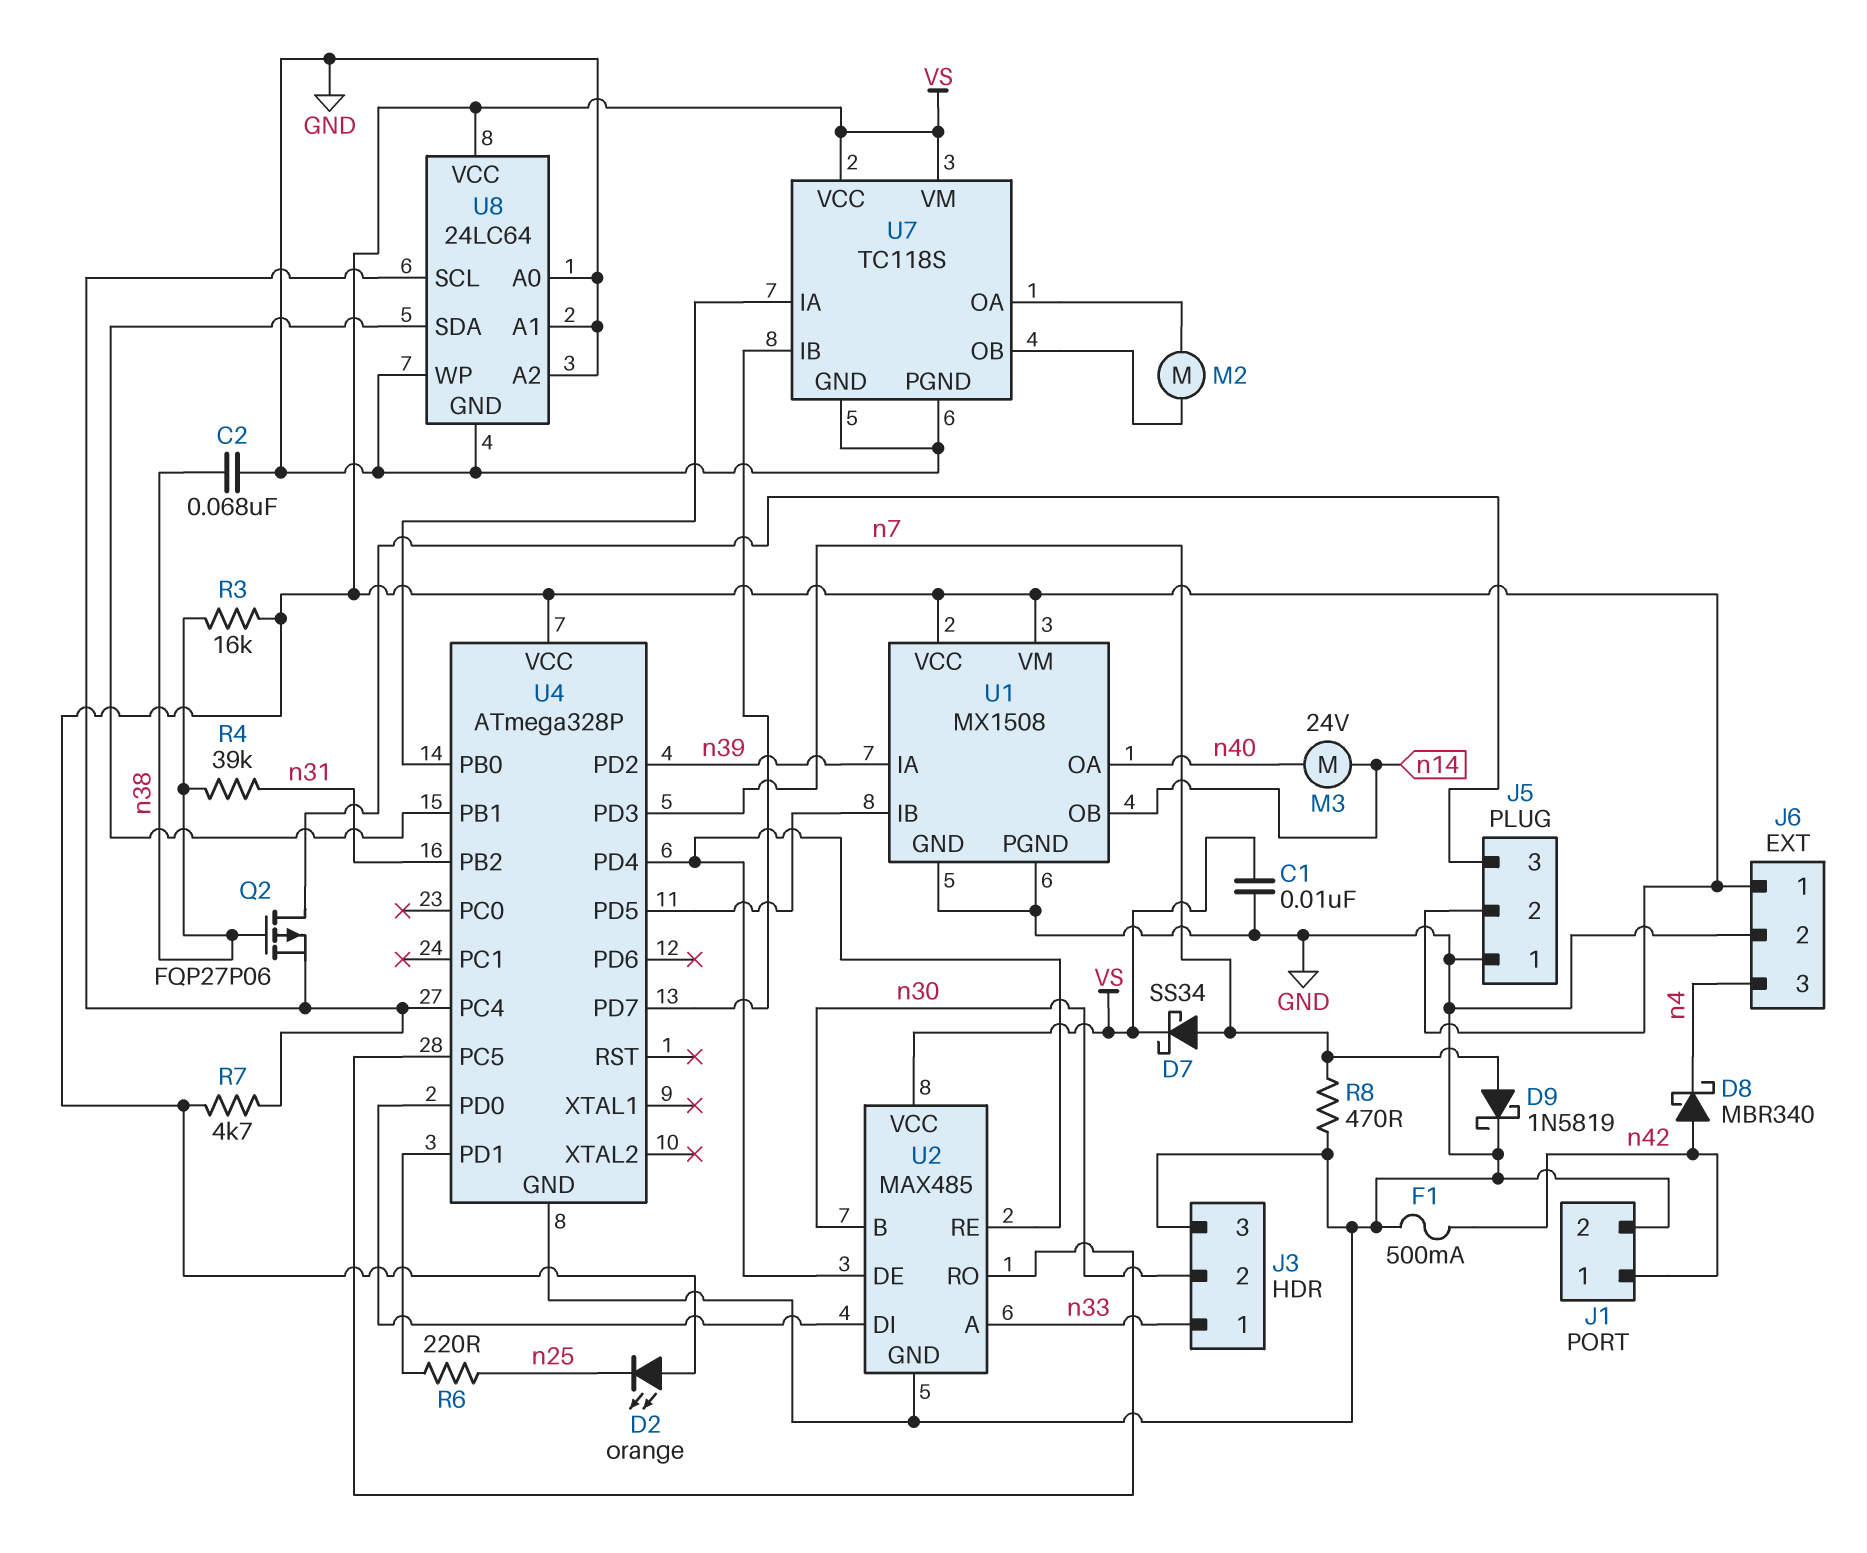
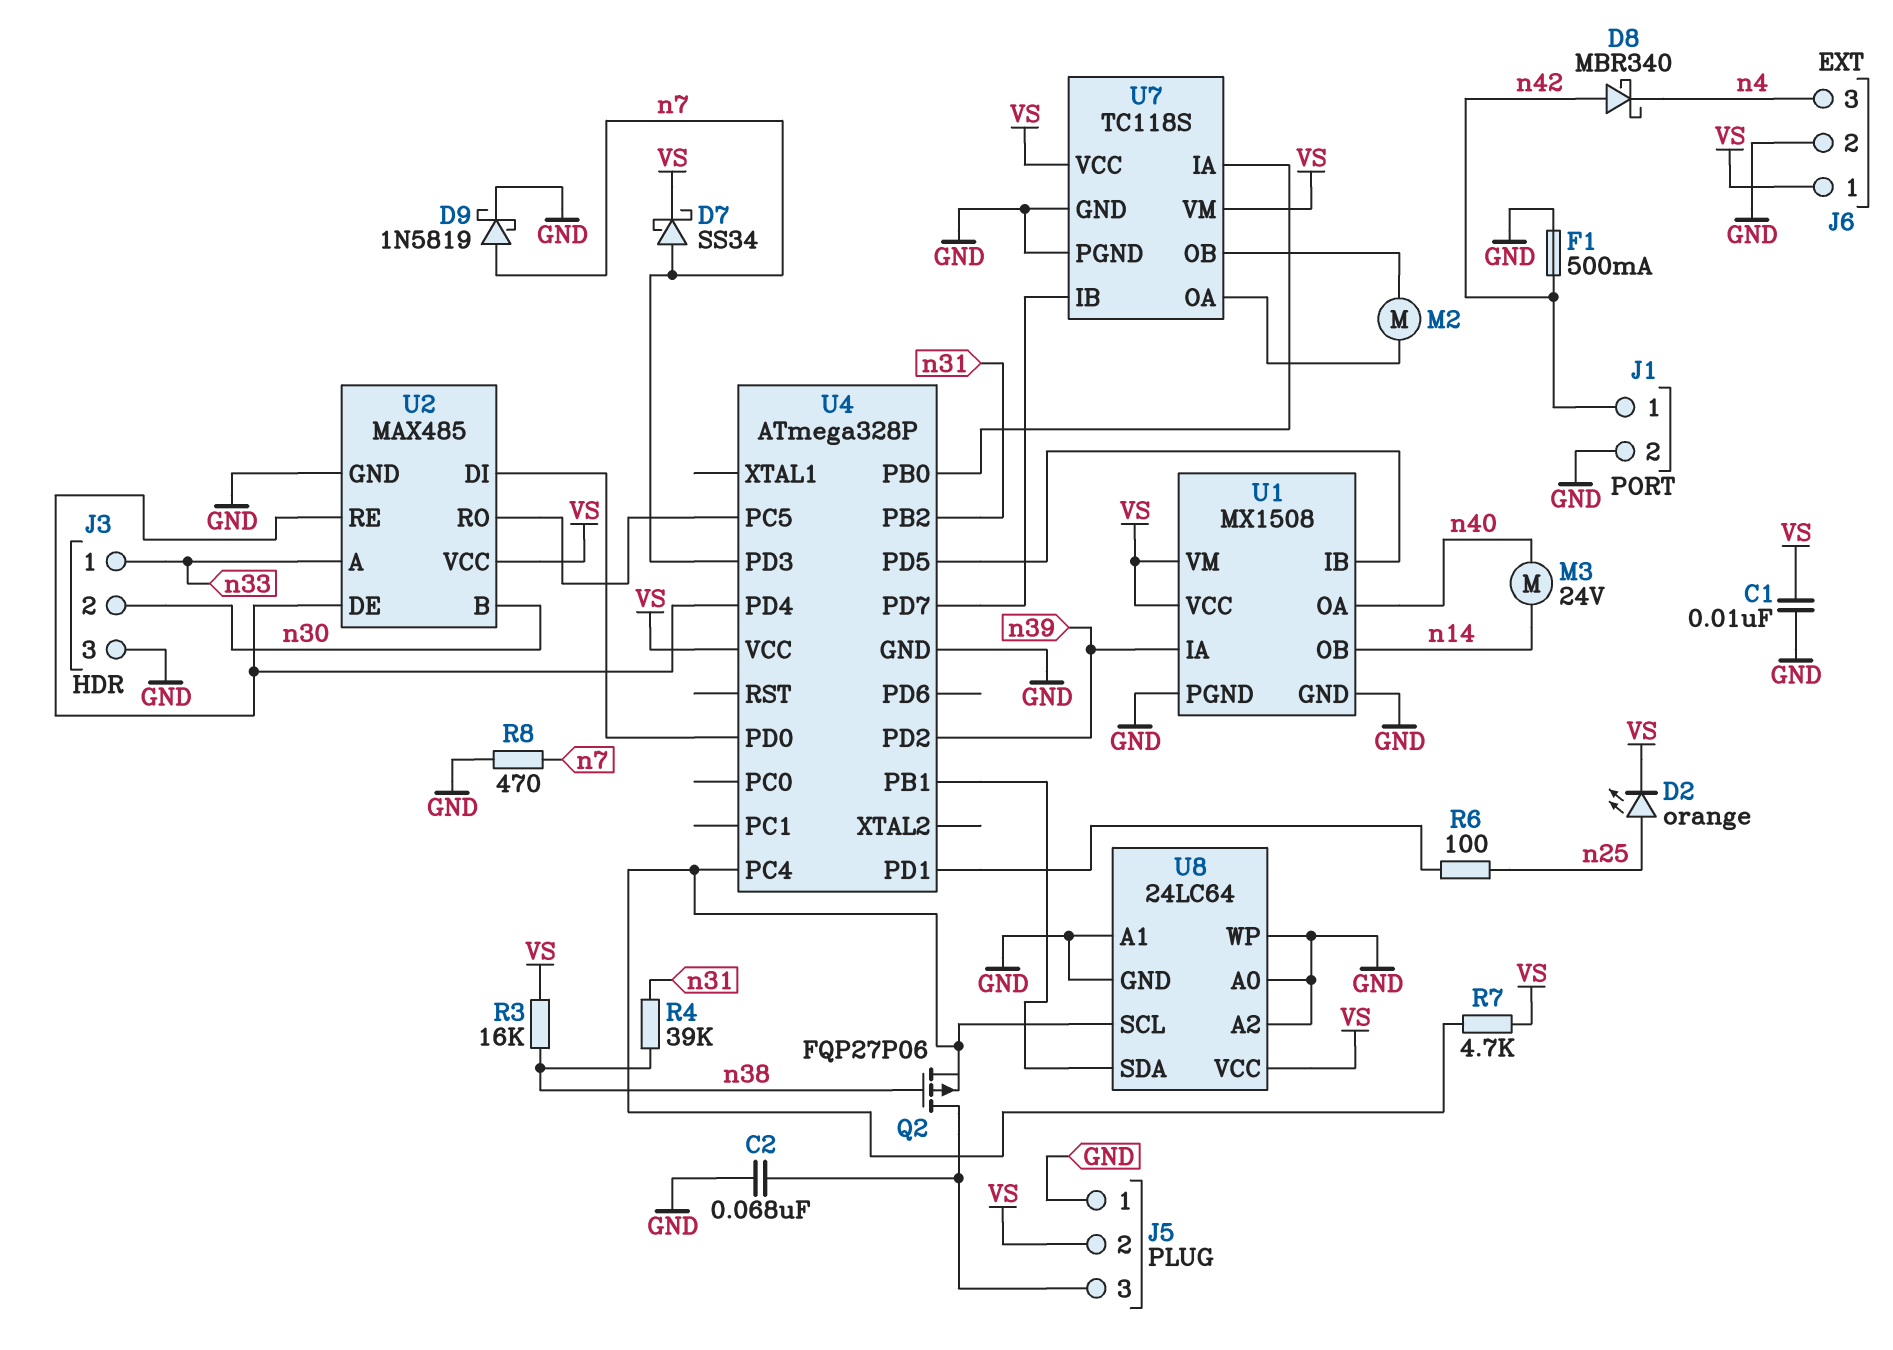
C2: 68nF (GND, n38) -> 68nF (GND, J5/3)
D2: LED orange (A VS, K n25) -> LED orange (A n25, K VS)
R6: 220 (U4/PD1, n25) -> 100 (U4/PD1, n25)

